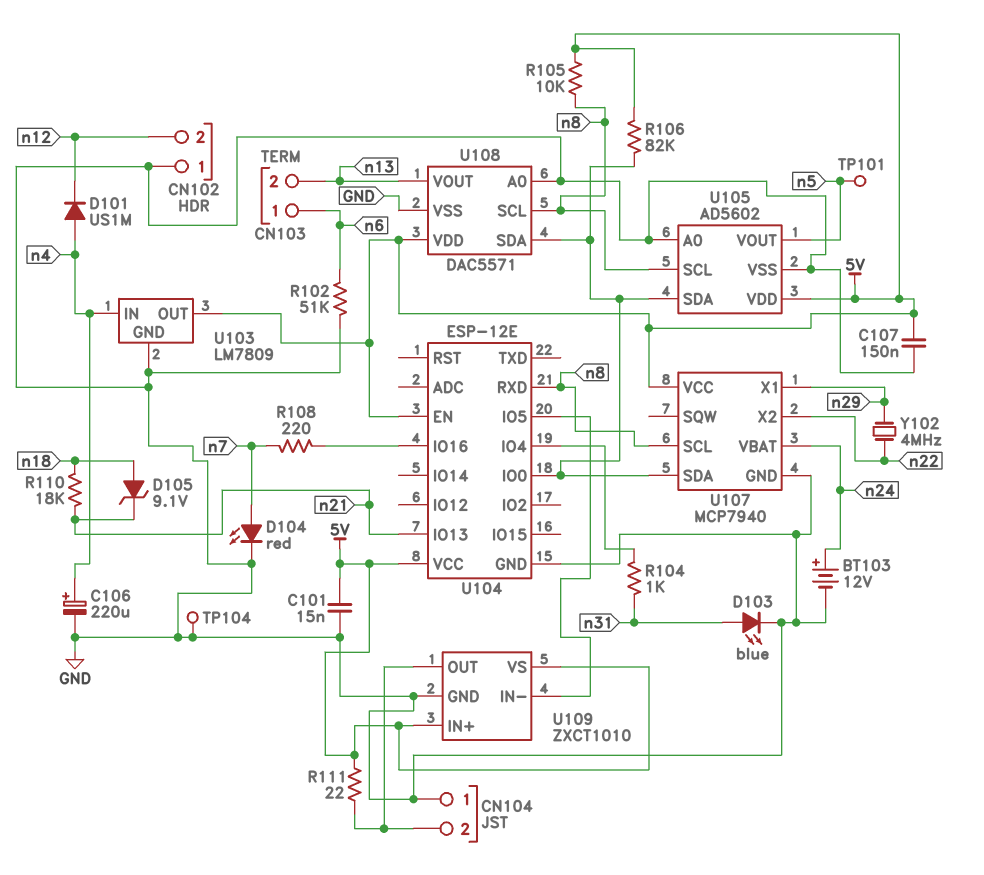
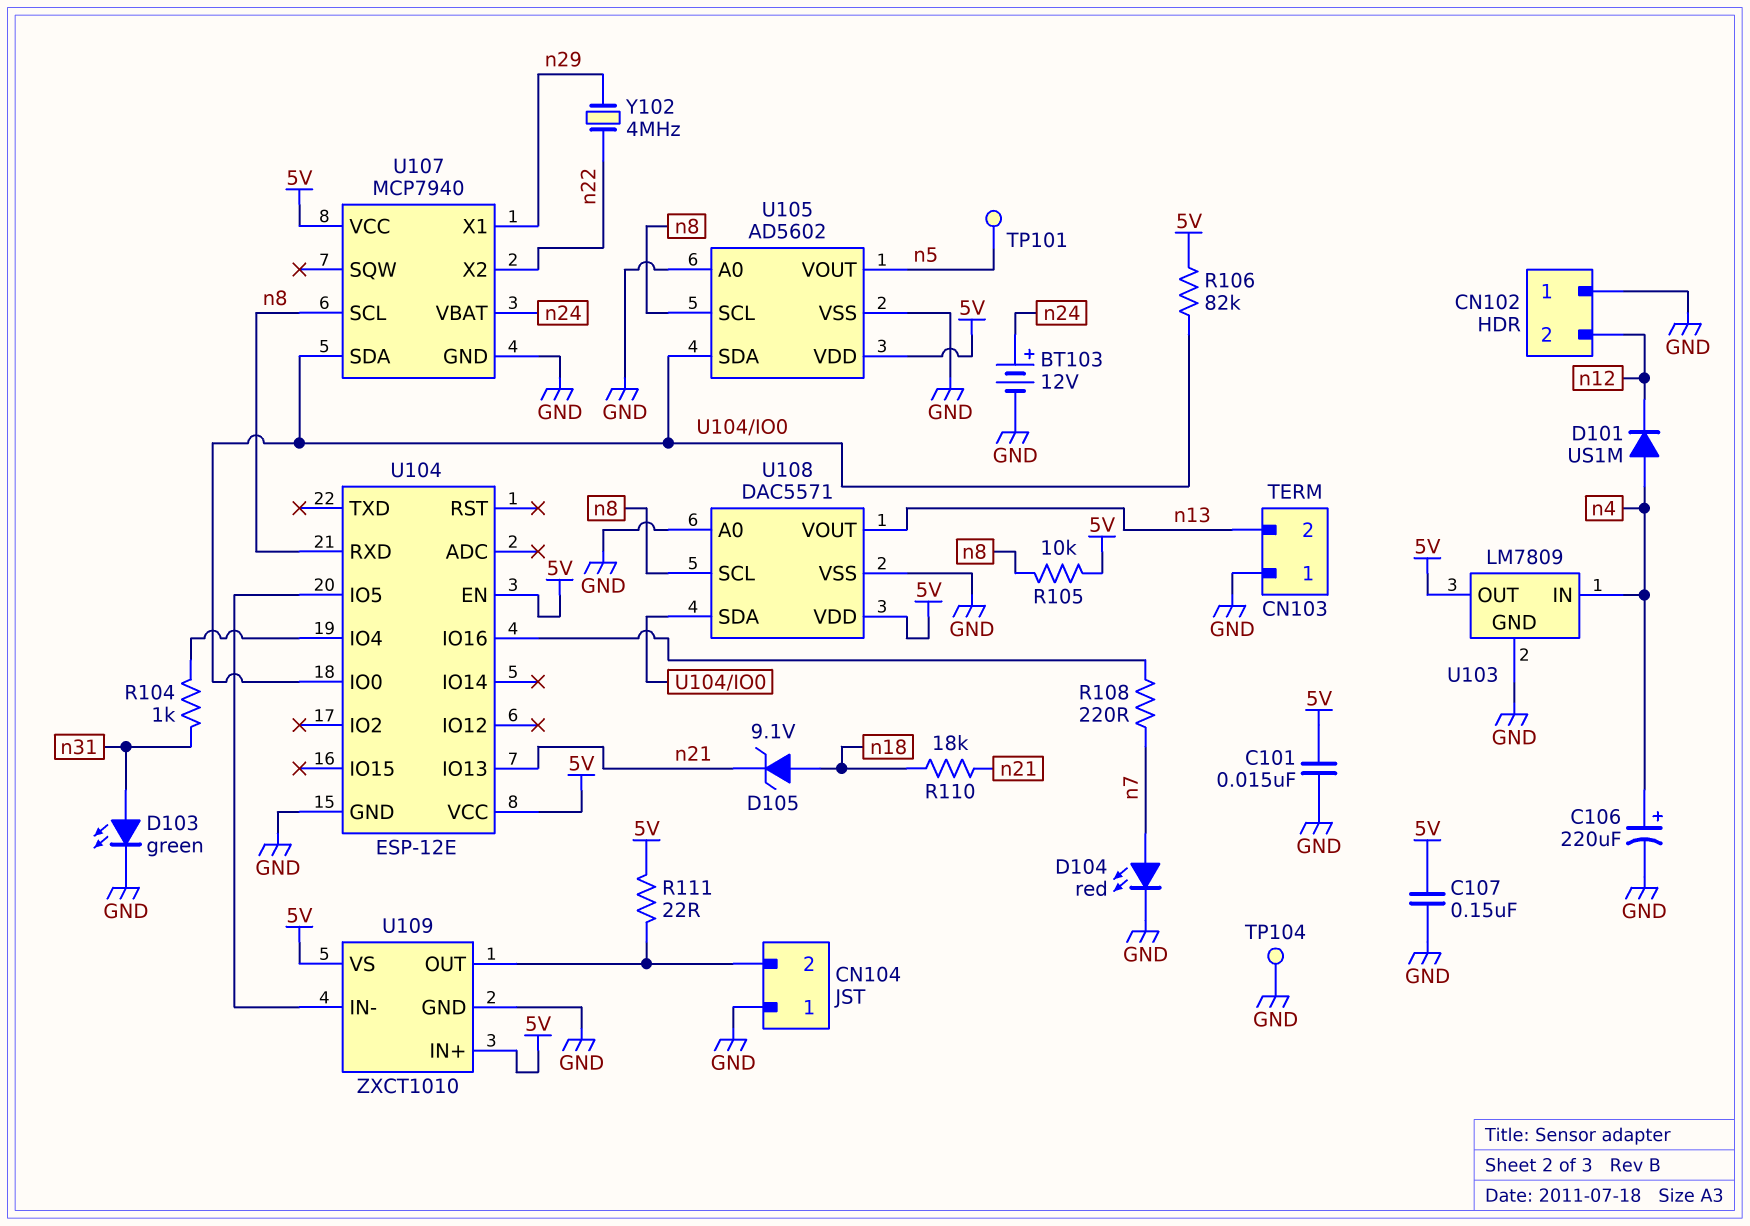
CN103 pin 1: n6 -> GND
D103: LED blue (A n31, K GND) -> LED green (A n31, K GND)
R102: 51k (GND, n6) -> none

